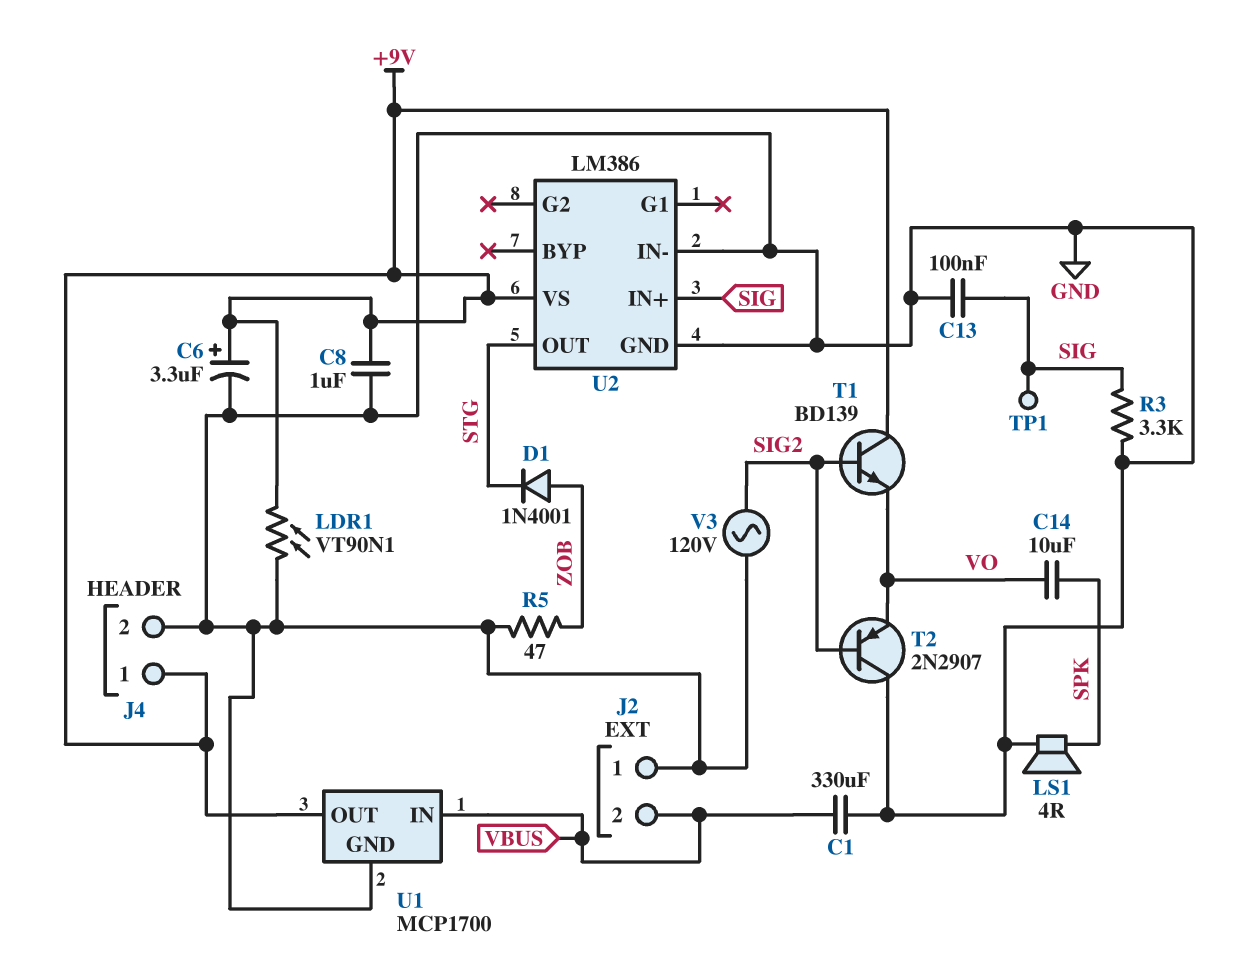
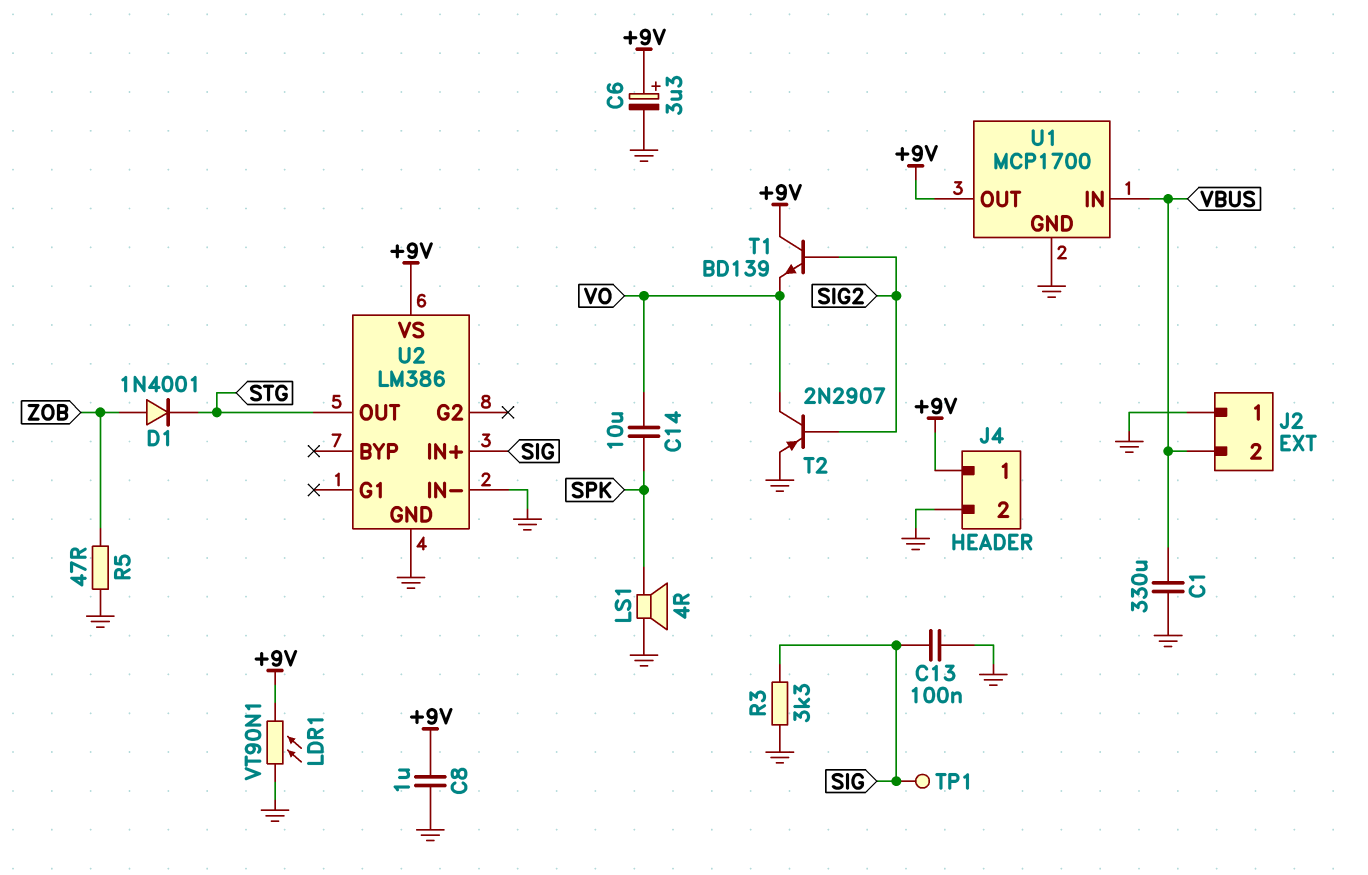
T2: PNP 2N2907 (B SIG2, C GND, E VO) -> PNP 2N2907 (B SIG2, C VO, E GND)
V3: AC 120V (GND, SIG2) -> none

